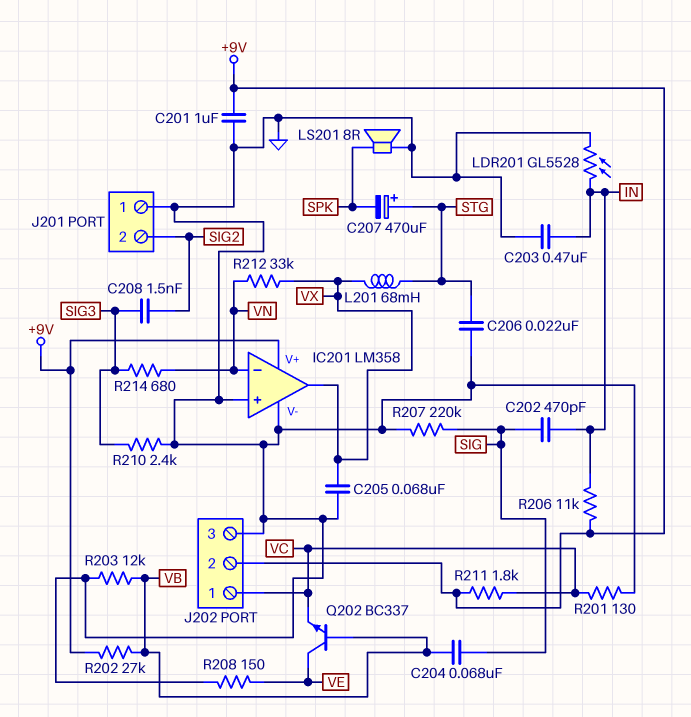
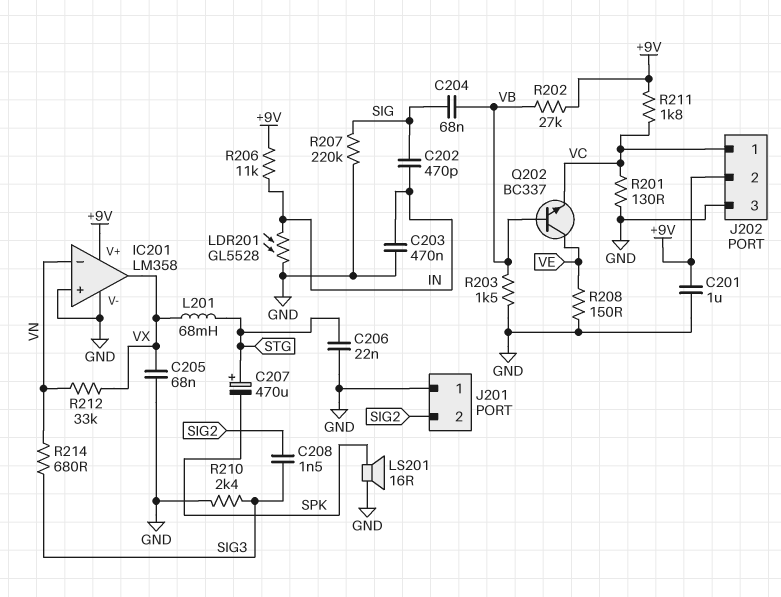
LS201: speaker 8R (GND, SPK) -> speaker 16R (GND, SPK)
R203: 12k (GND, VB) -> 1.5k (GND, VB)

